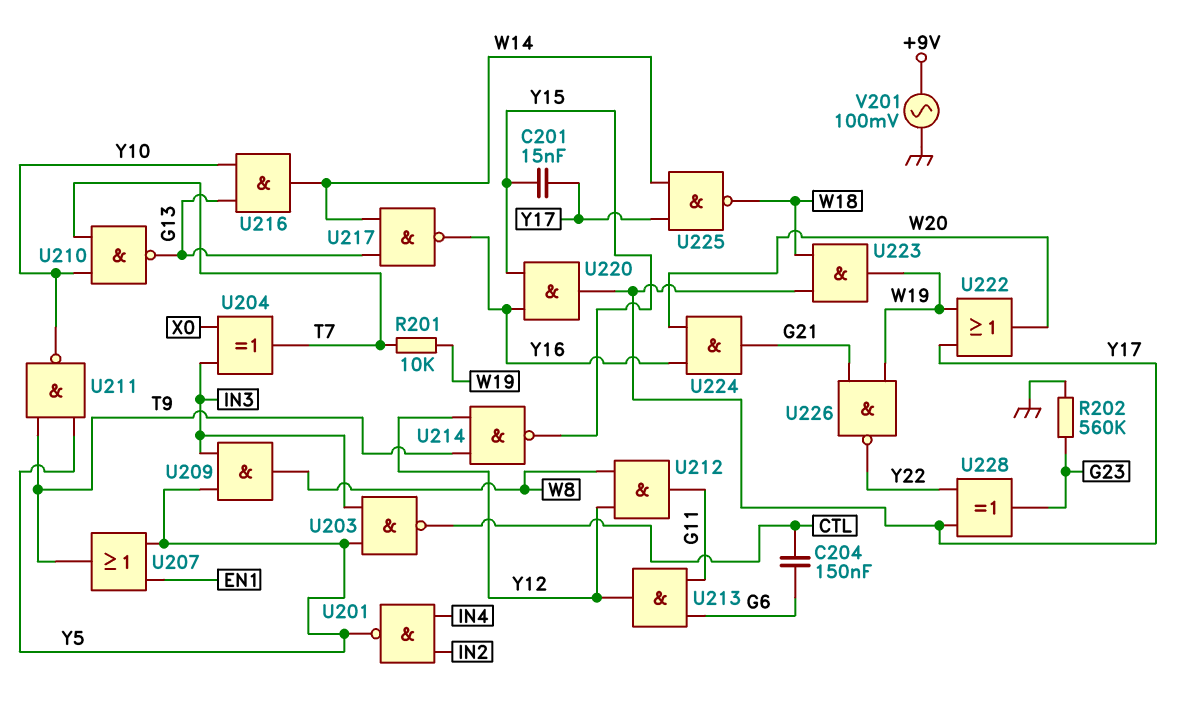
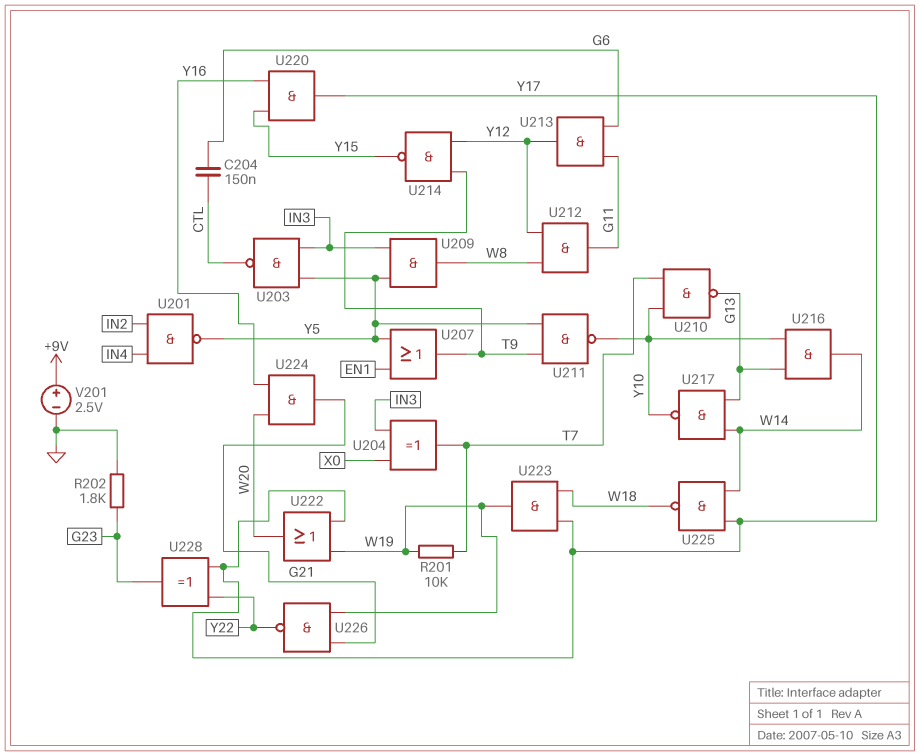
C201: 15nF (Y15, Y17) -> none
R202: 560k (G23, GND) -> 1.8k (G23, GND)
U217: NAND (in G13, in W14, out Y16) -> NAND (in G13, in W14, out Y10)
V201: AC 100mV (+9V, GND) -> 2.5V (plus +9V, minus GND)

